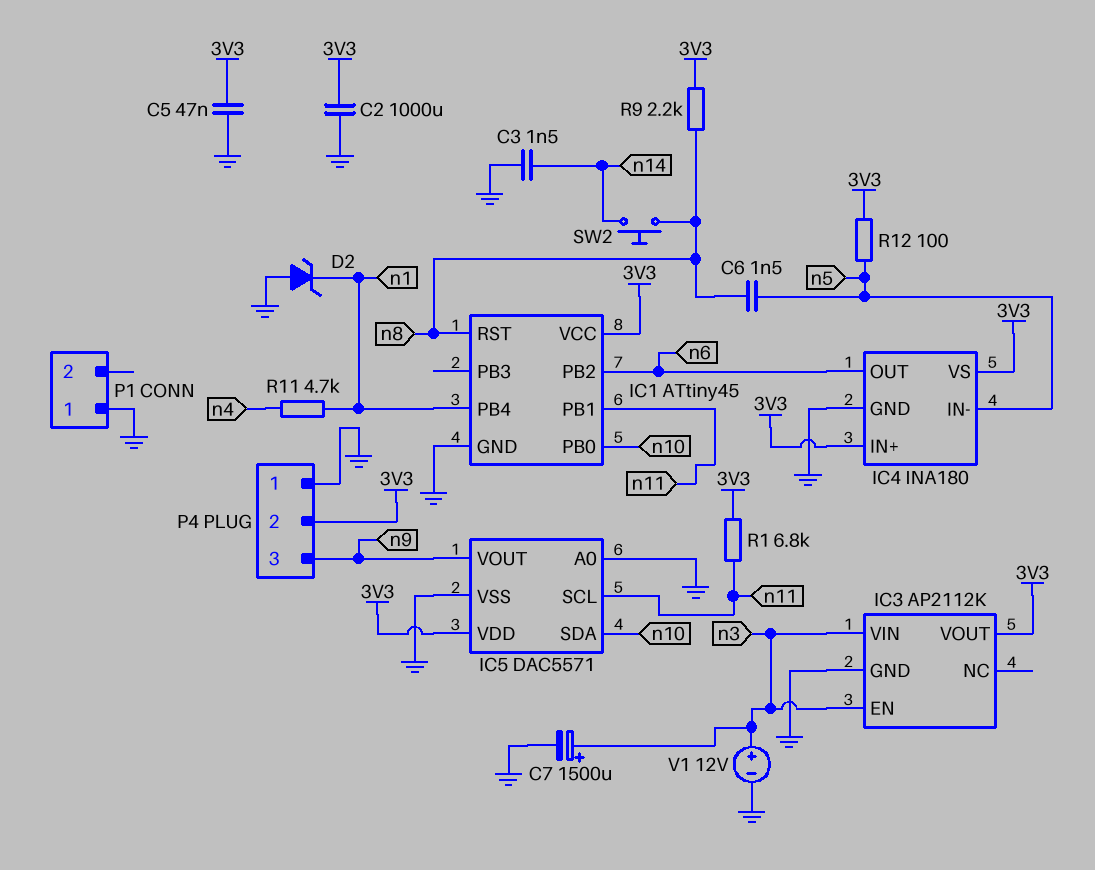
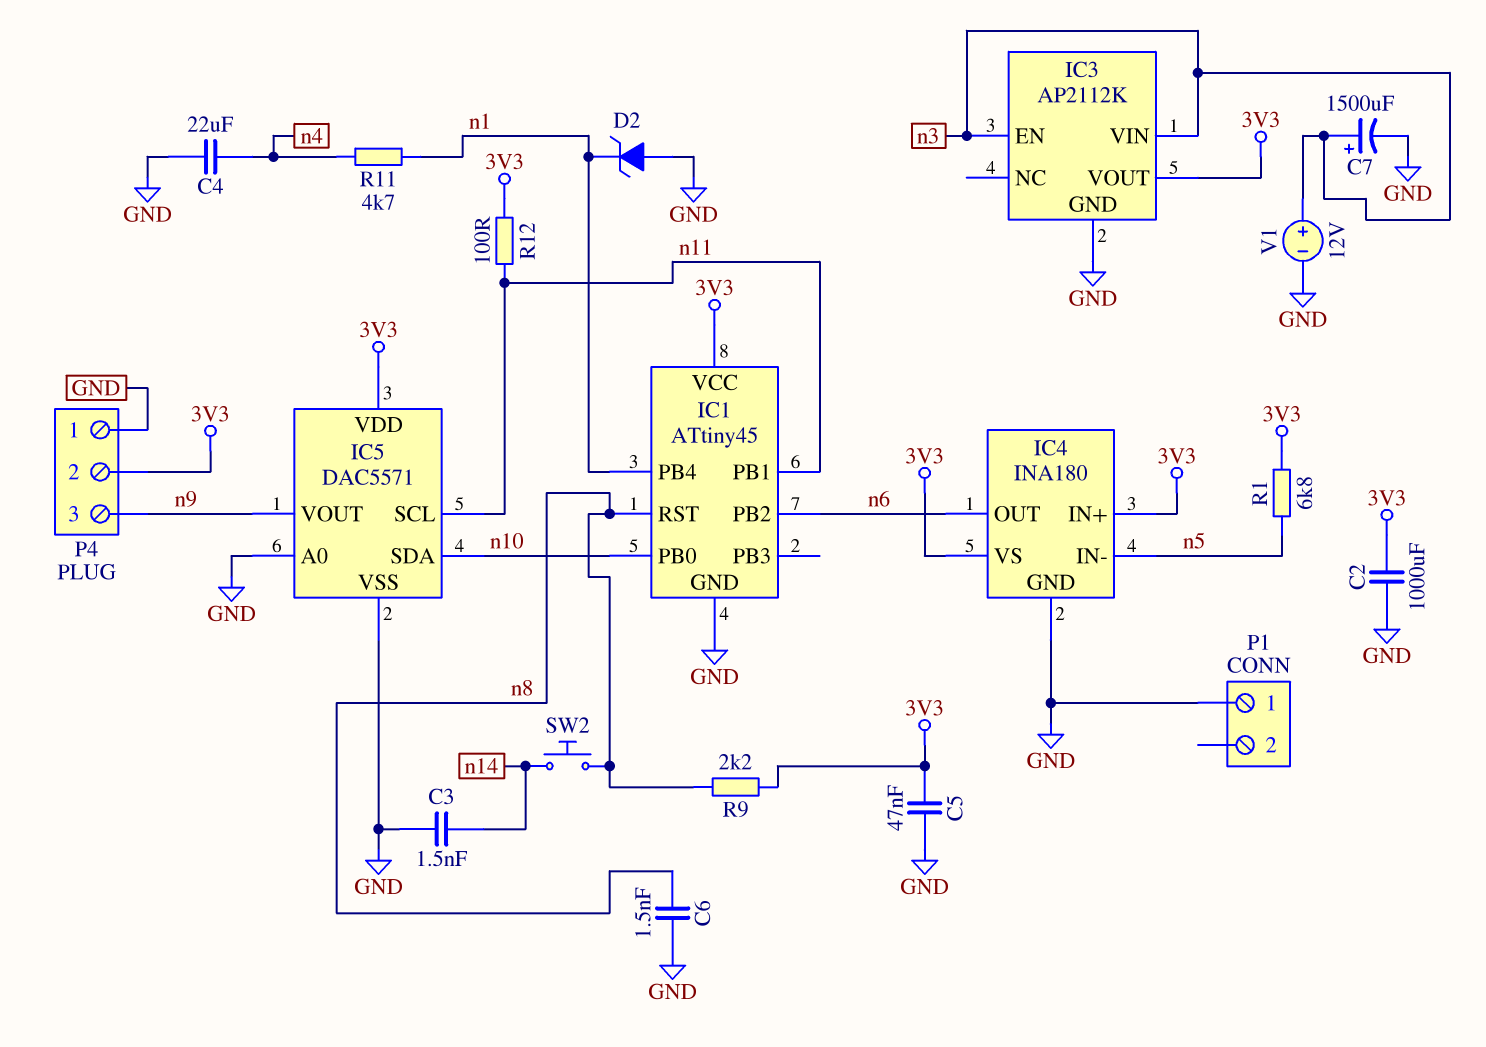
C4: none -> 22uF (GND, n4)
C6: 1.5nF (n5, n8) -> 1.5nF (GND, n8)
R1: 6.8k (3V3, n11) -> 6.8k (3V3, n5)
R12: 100 (3V3, n5) -> 100 (3V3, n11)

